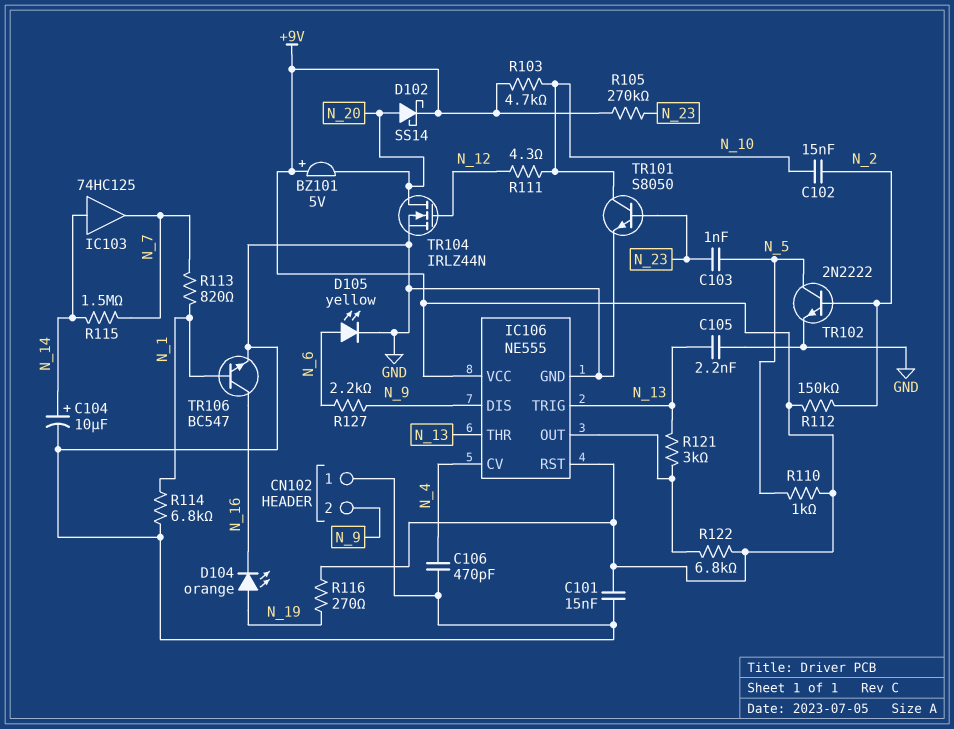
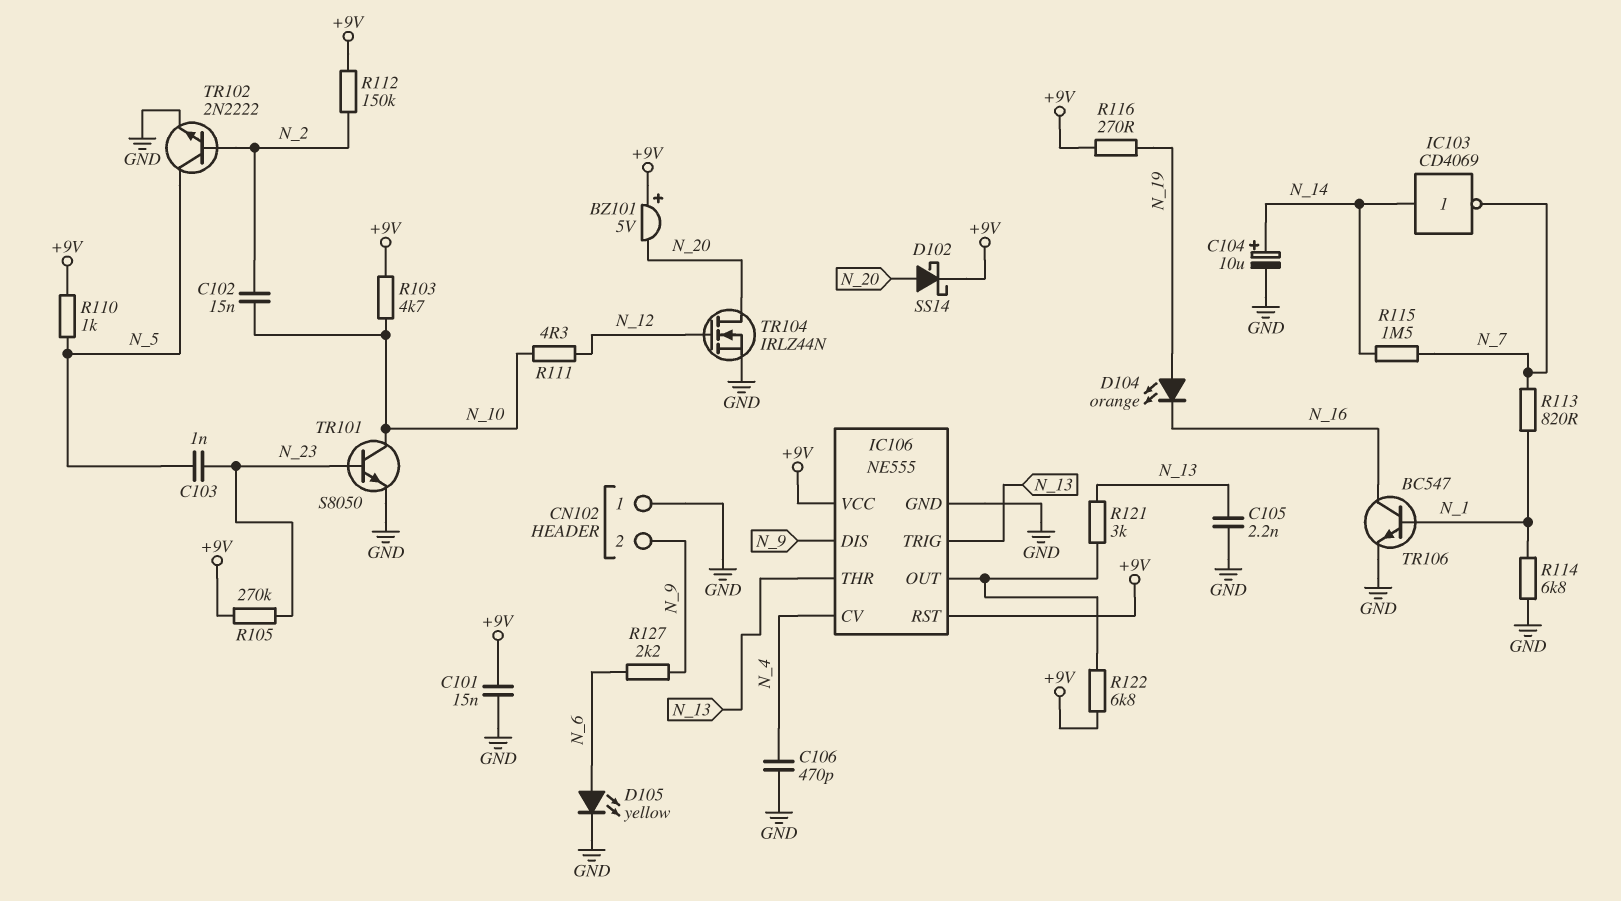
IC103: buffer 74HC125 (in N_14, out N_7) -> NOT CD4069 (in N_14, out N_7)

